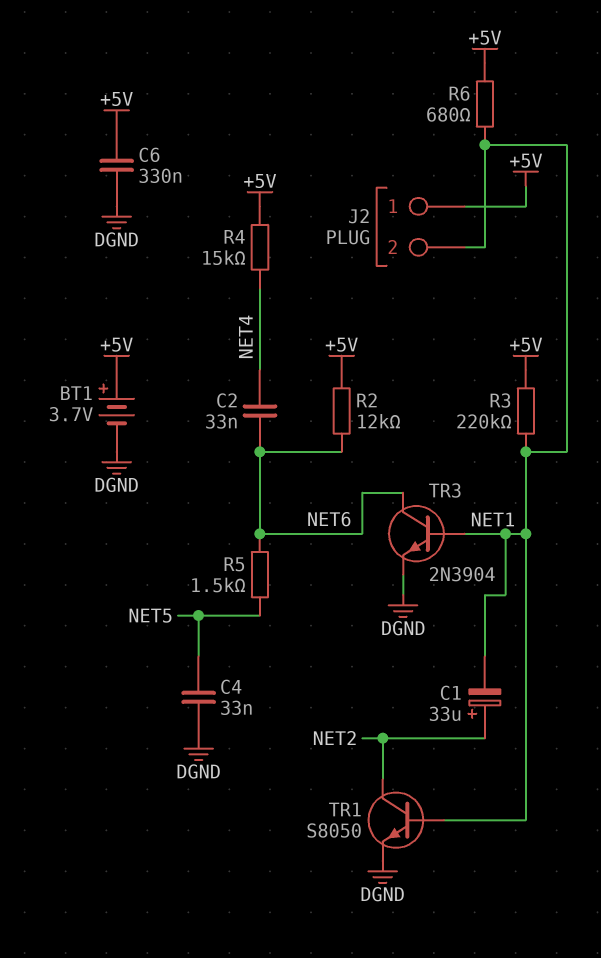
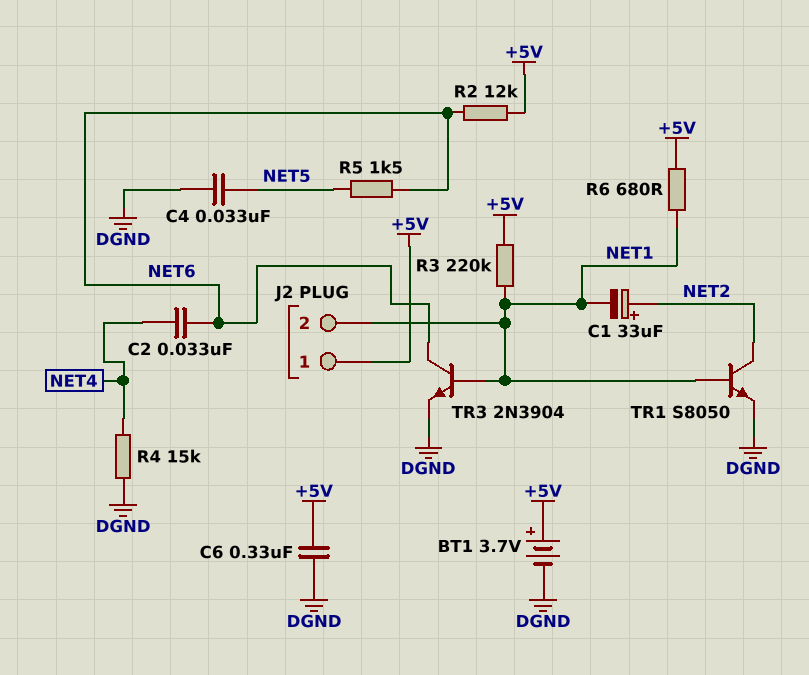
R4: 15k (+5V, NET4) -> 15k (DGND, NET4)

